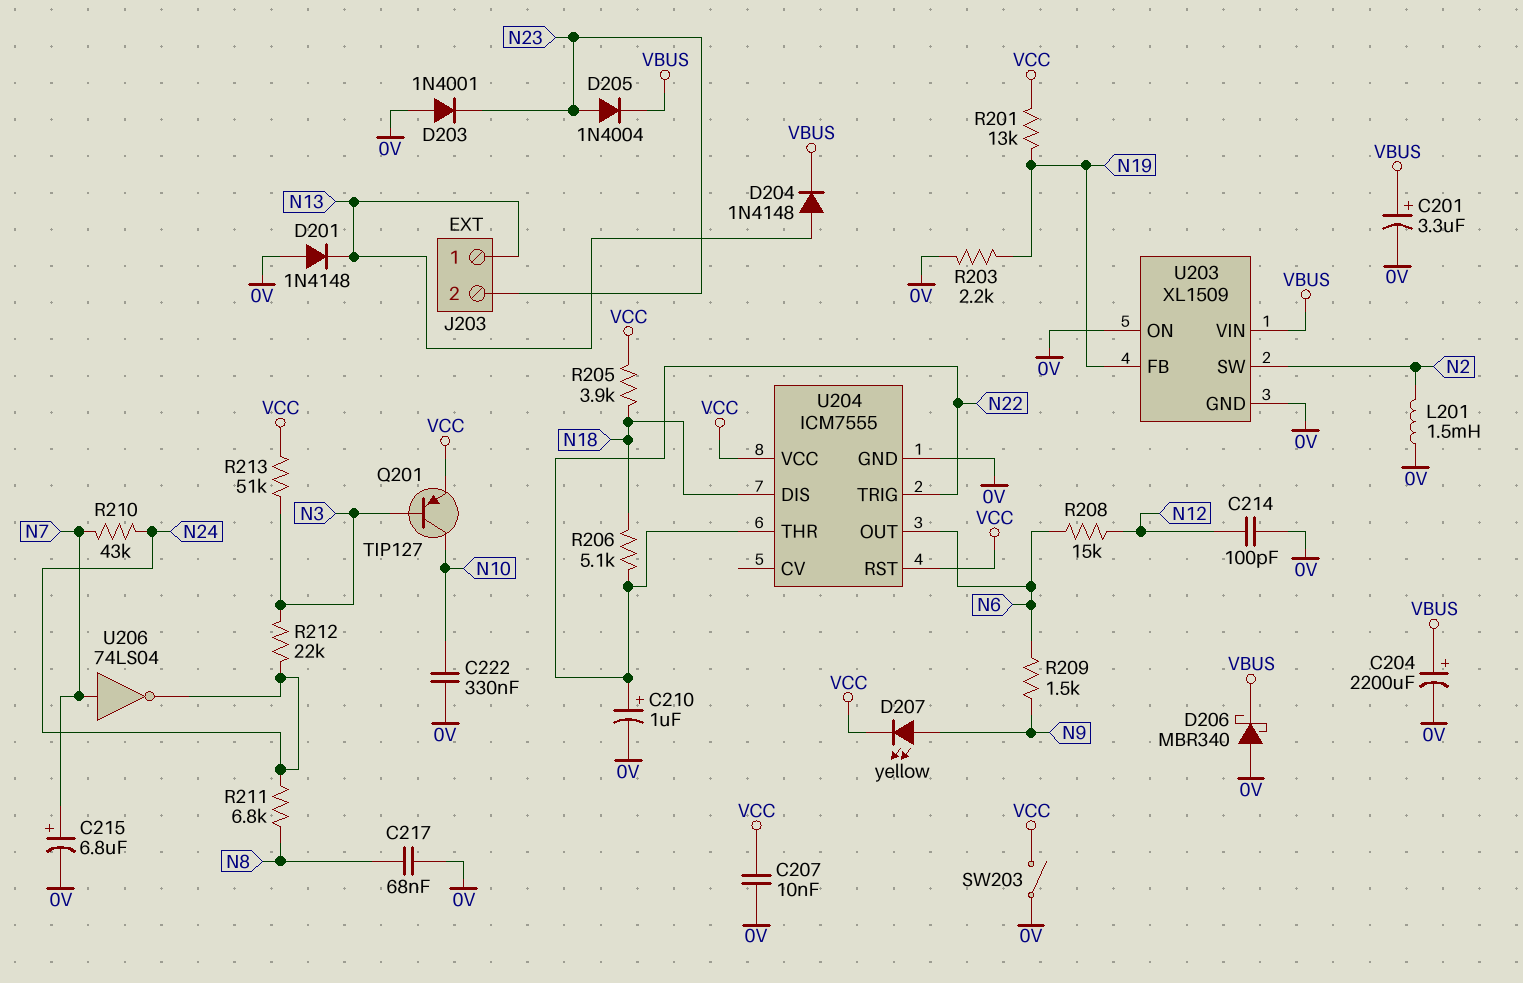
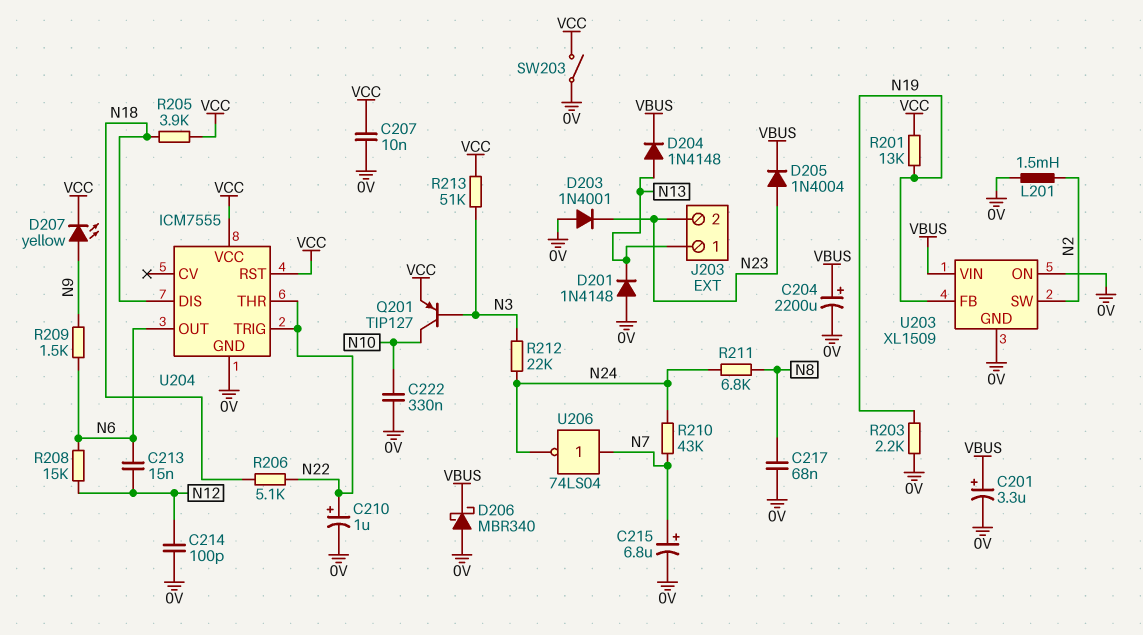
C213: none -> 15nF (N6, N12)

